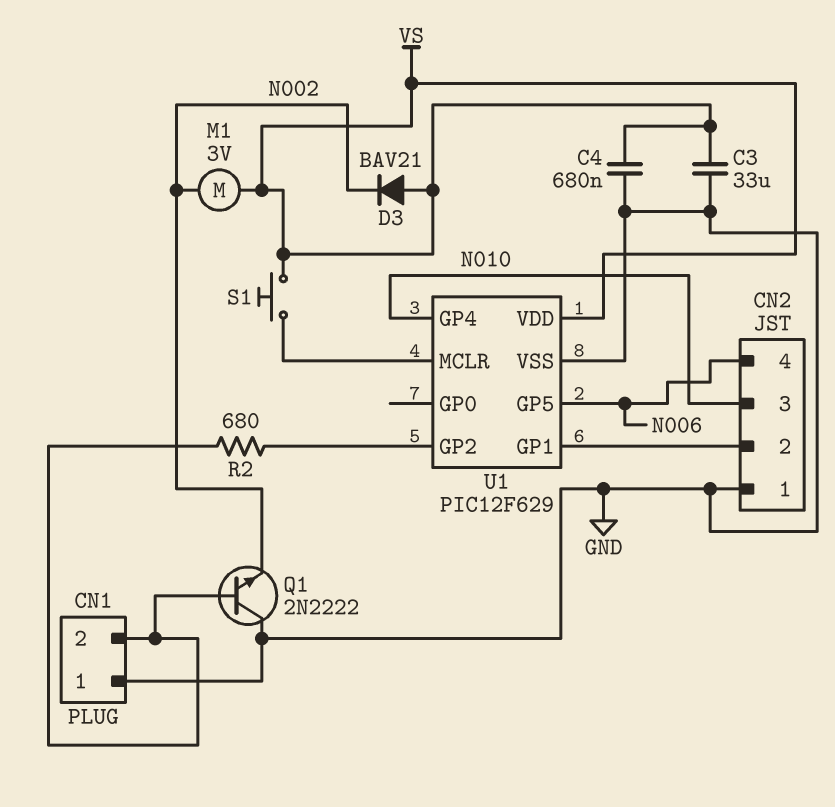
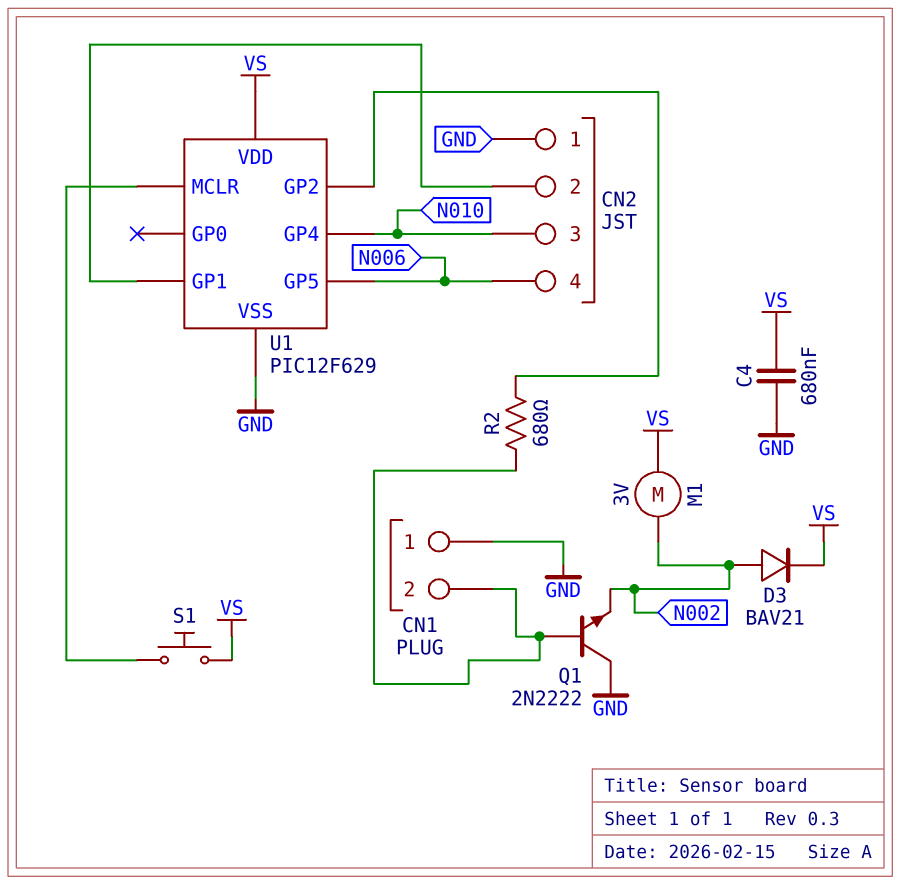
C3: 33uF (GND, VS) -> none
D3: diode BAV21 (A VS, K N002) -> diode BAV21 (A N002, K VS)

